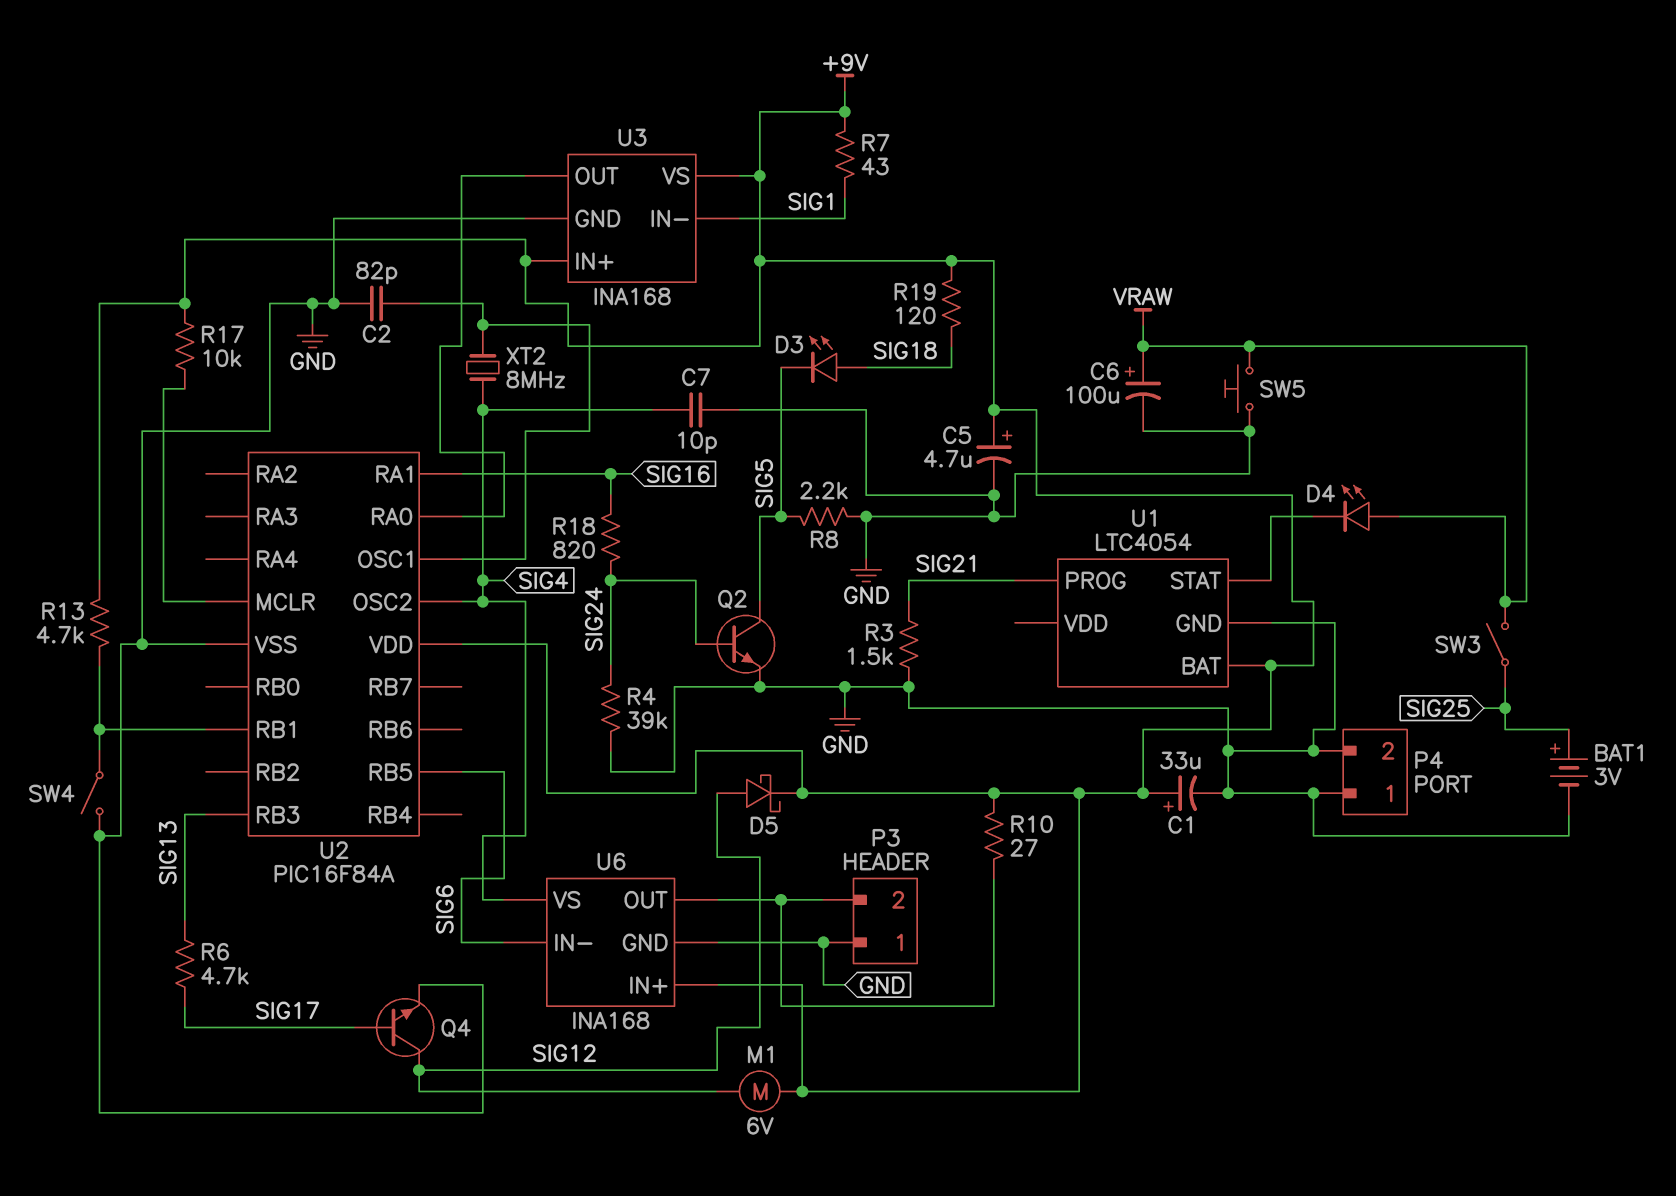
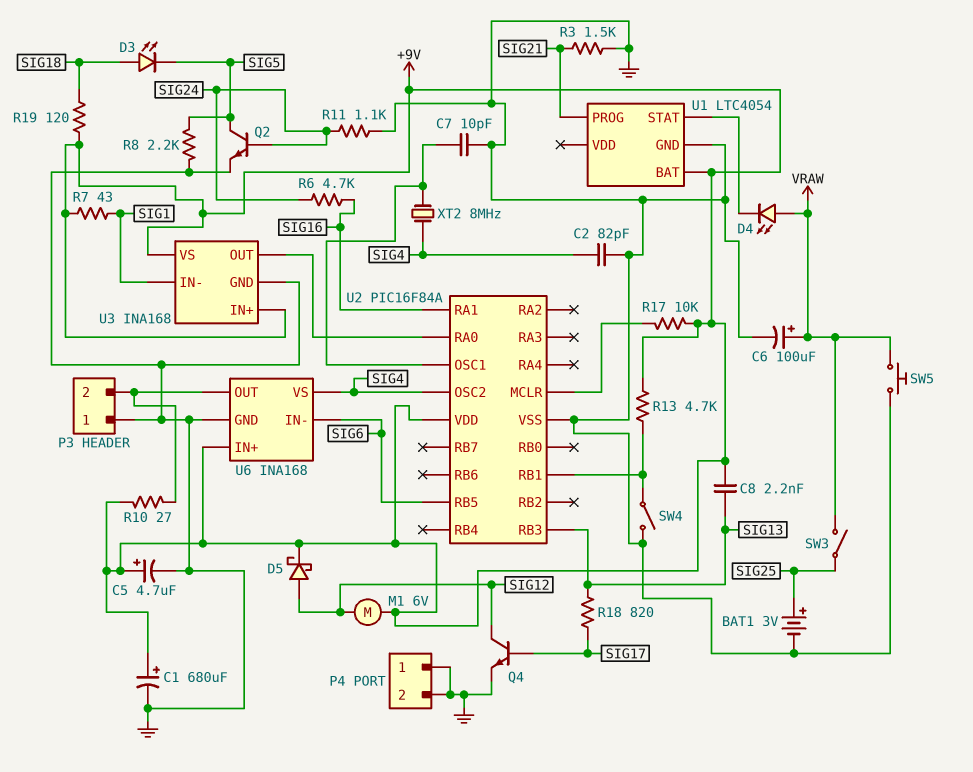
C1: 33uF (plus +9V, minus GND) -> 680uF (plus +9V, minus GND)
C2: 82pF (GND, U2/OSC1) -> 82pF (GND, SIG4)
C7: 10pF (GND, SIG4) -> 10pF (GND, U2/OSC1)
C8: none -> 2.2nF (+9V, SIG13)
R4: 39k (GND, SIG24) -> none
R6: 4.7k (SIG13, SIG17) -> 4.7k (SIG16, SIG24)
R11: none -> 1.1k (GND, SIG24)
R18: 820 (SIG16, SIG24) -> 820 (SIG13, SIG17)

